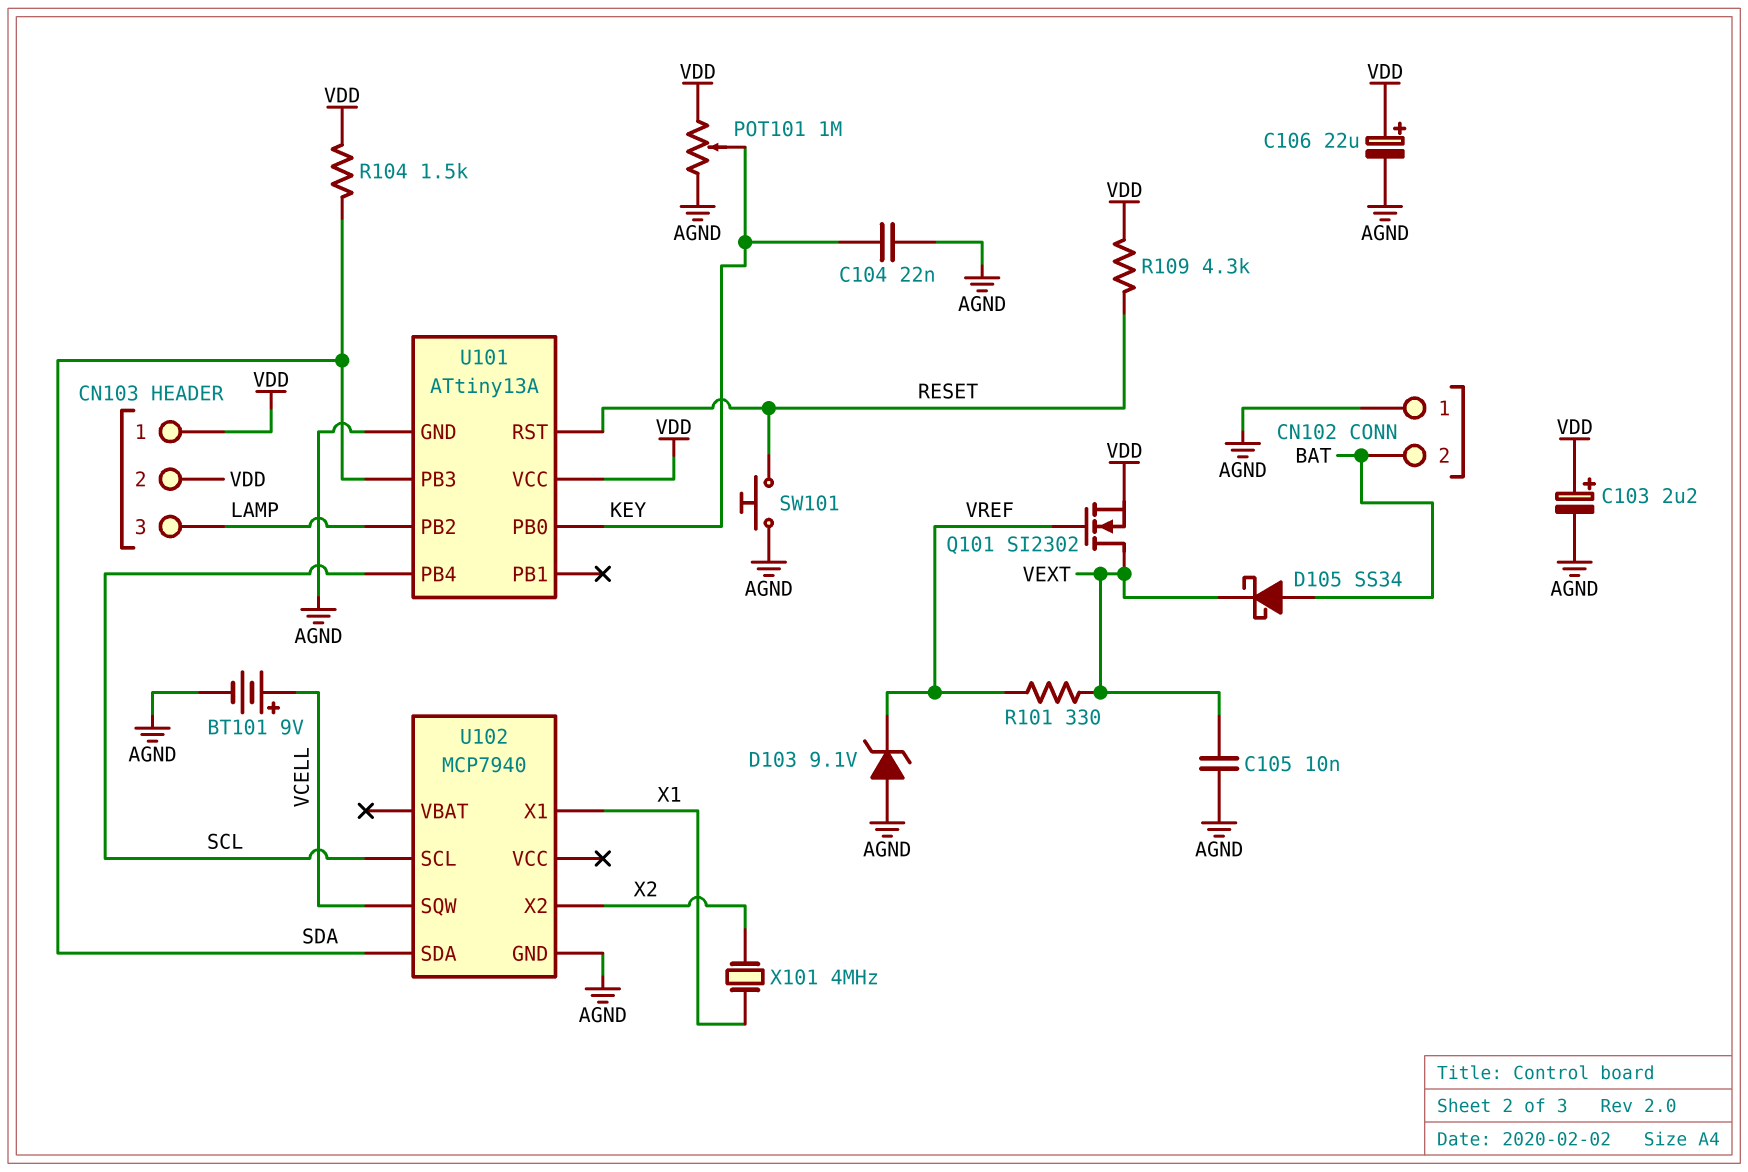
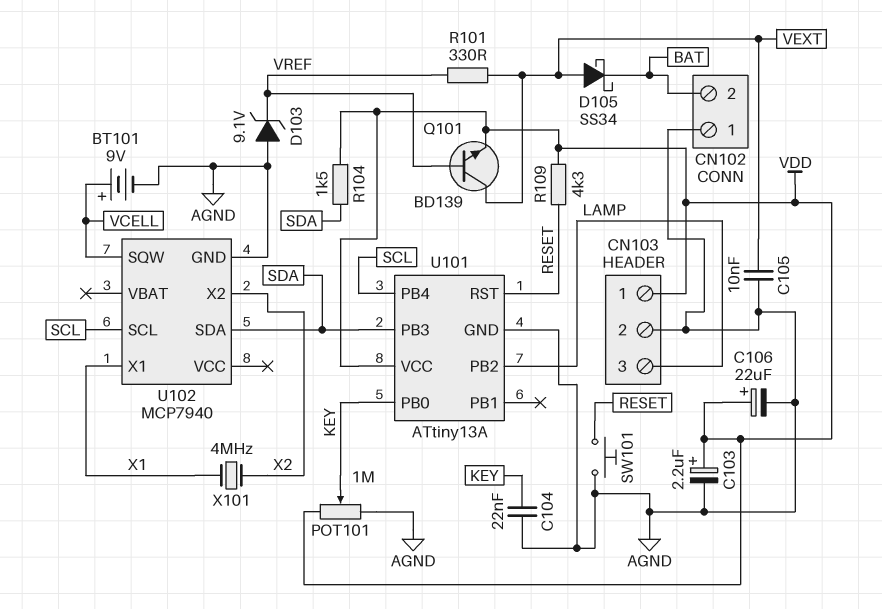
CN103 pin 2: VDD -> AGND
D105: schottky SS34 (A BAT, K VEXT) -> schottky SS34 (A VEXT, K BAT)
Q101: NMOS SI2302 (G VREF, D VEXT, S VDD) -> NPN BD139 (B VREF, C VEXT, E VDD)

